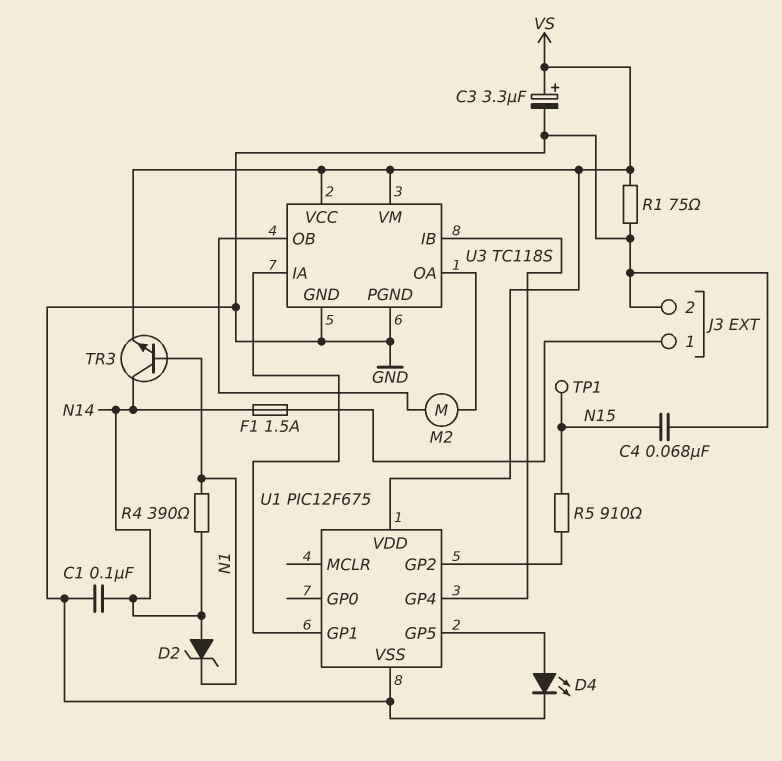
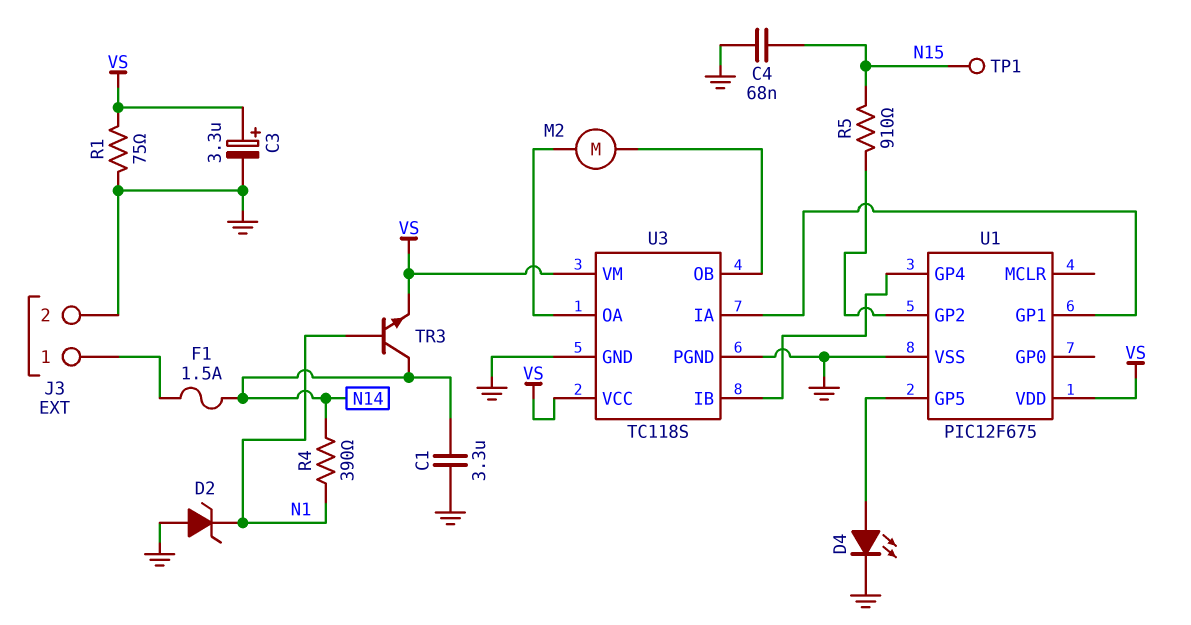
C1: 100nF (GND, N14) -> 3.3uF (GND, N14)
D2: zener (A N14, K N1) -> zener (A GND, K N1)

